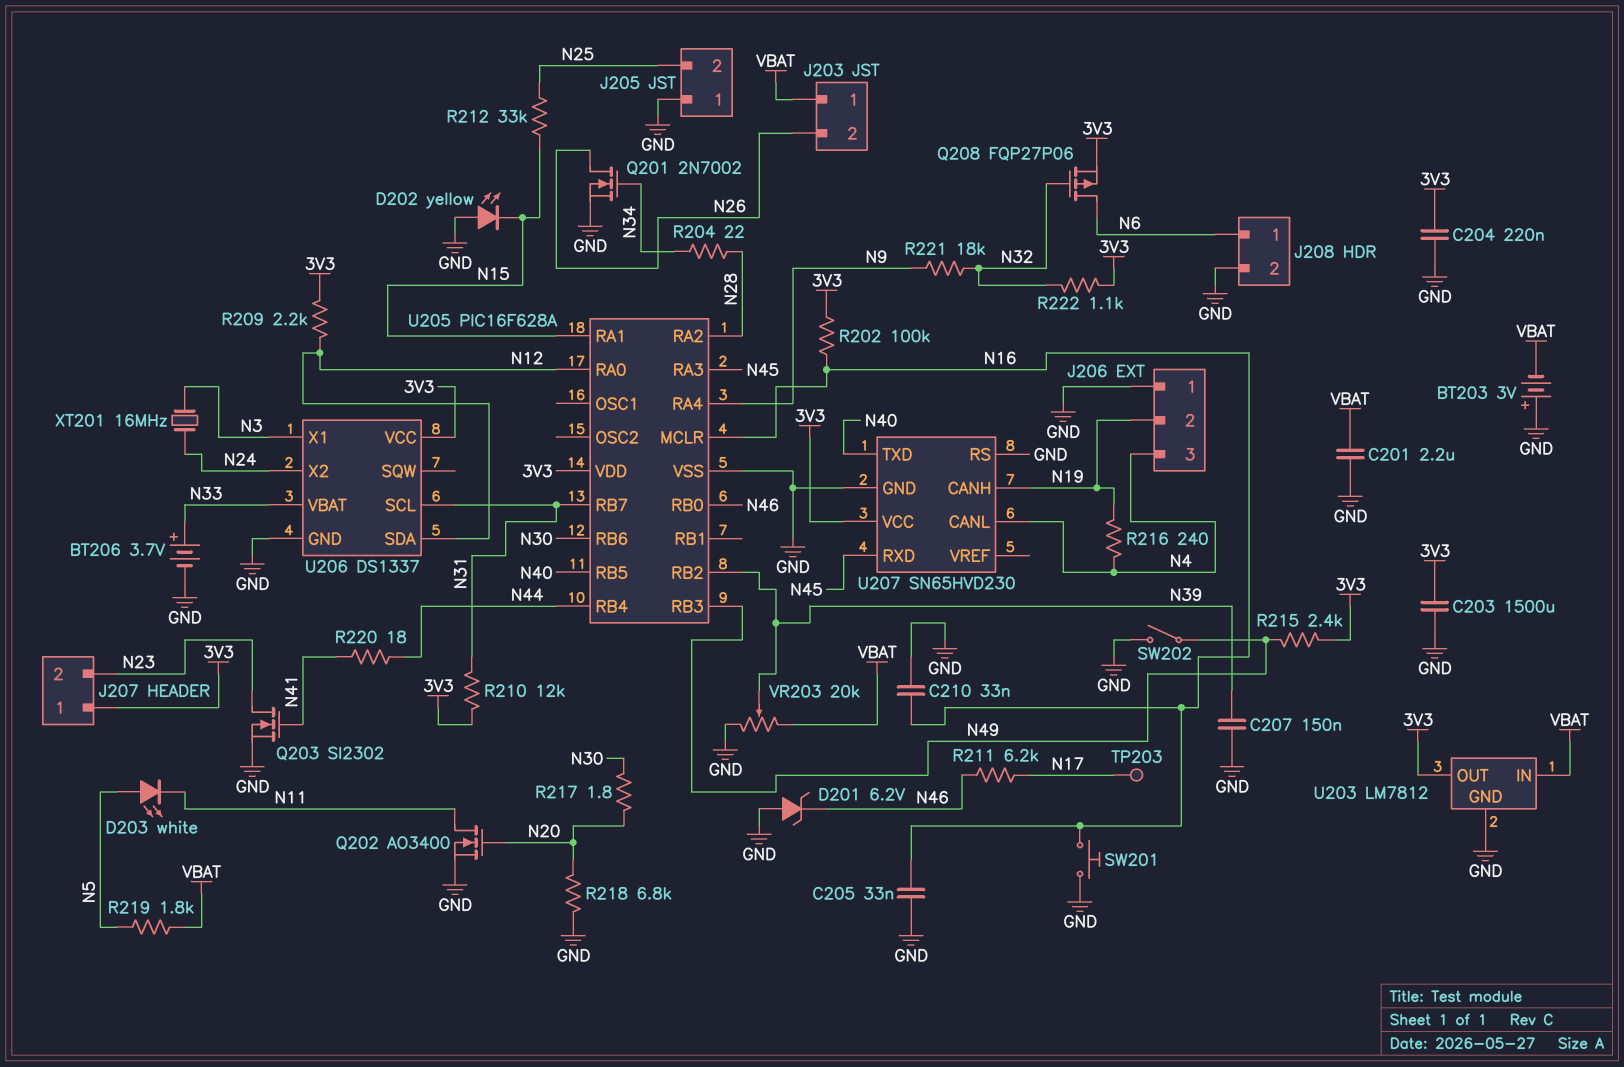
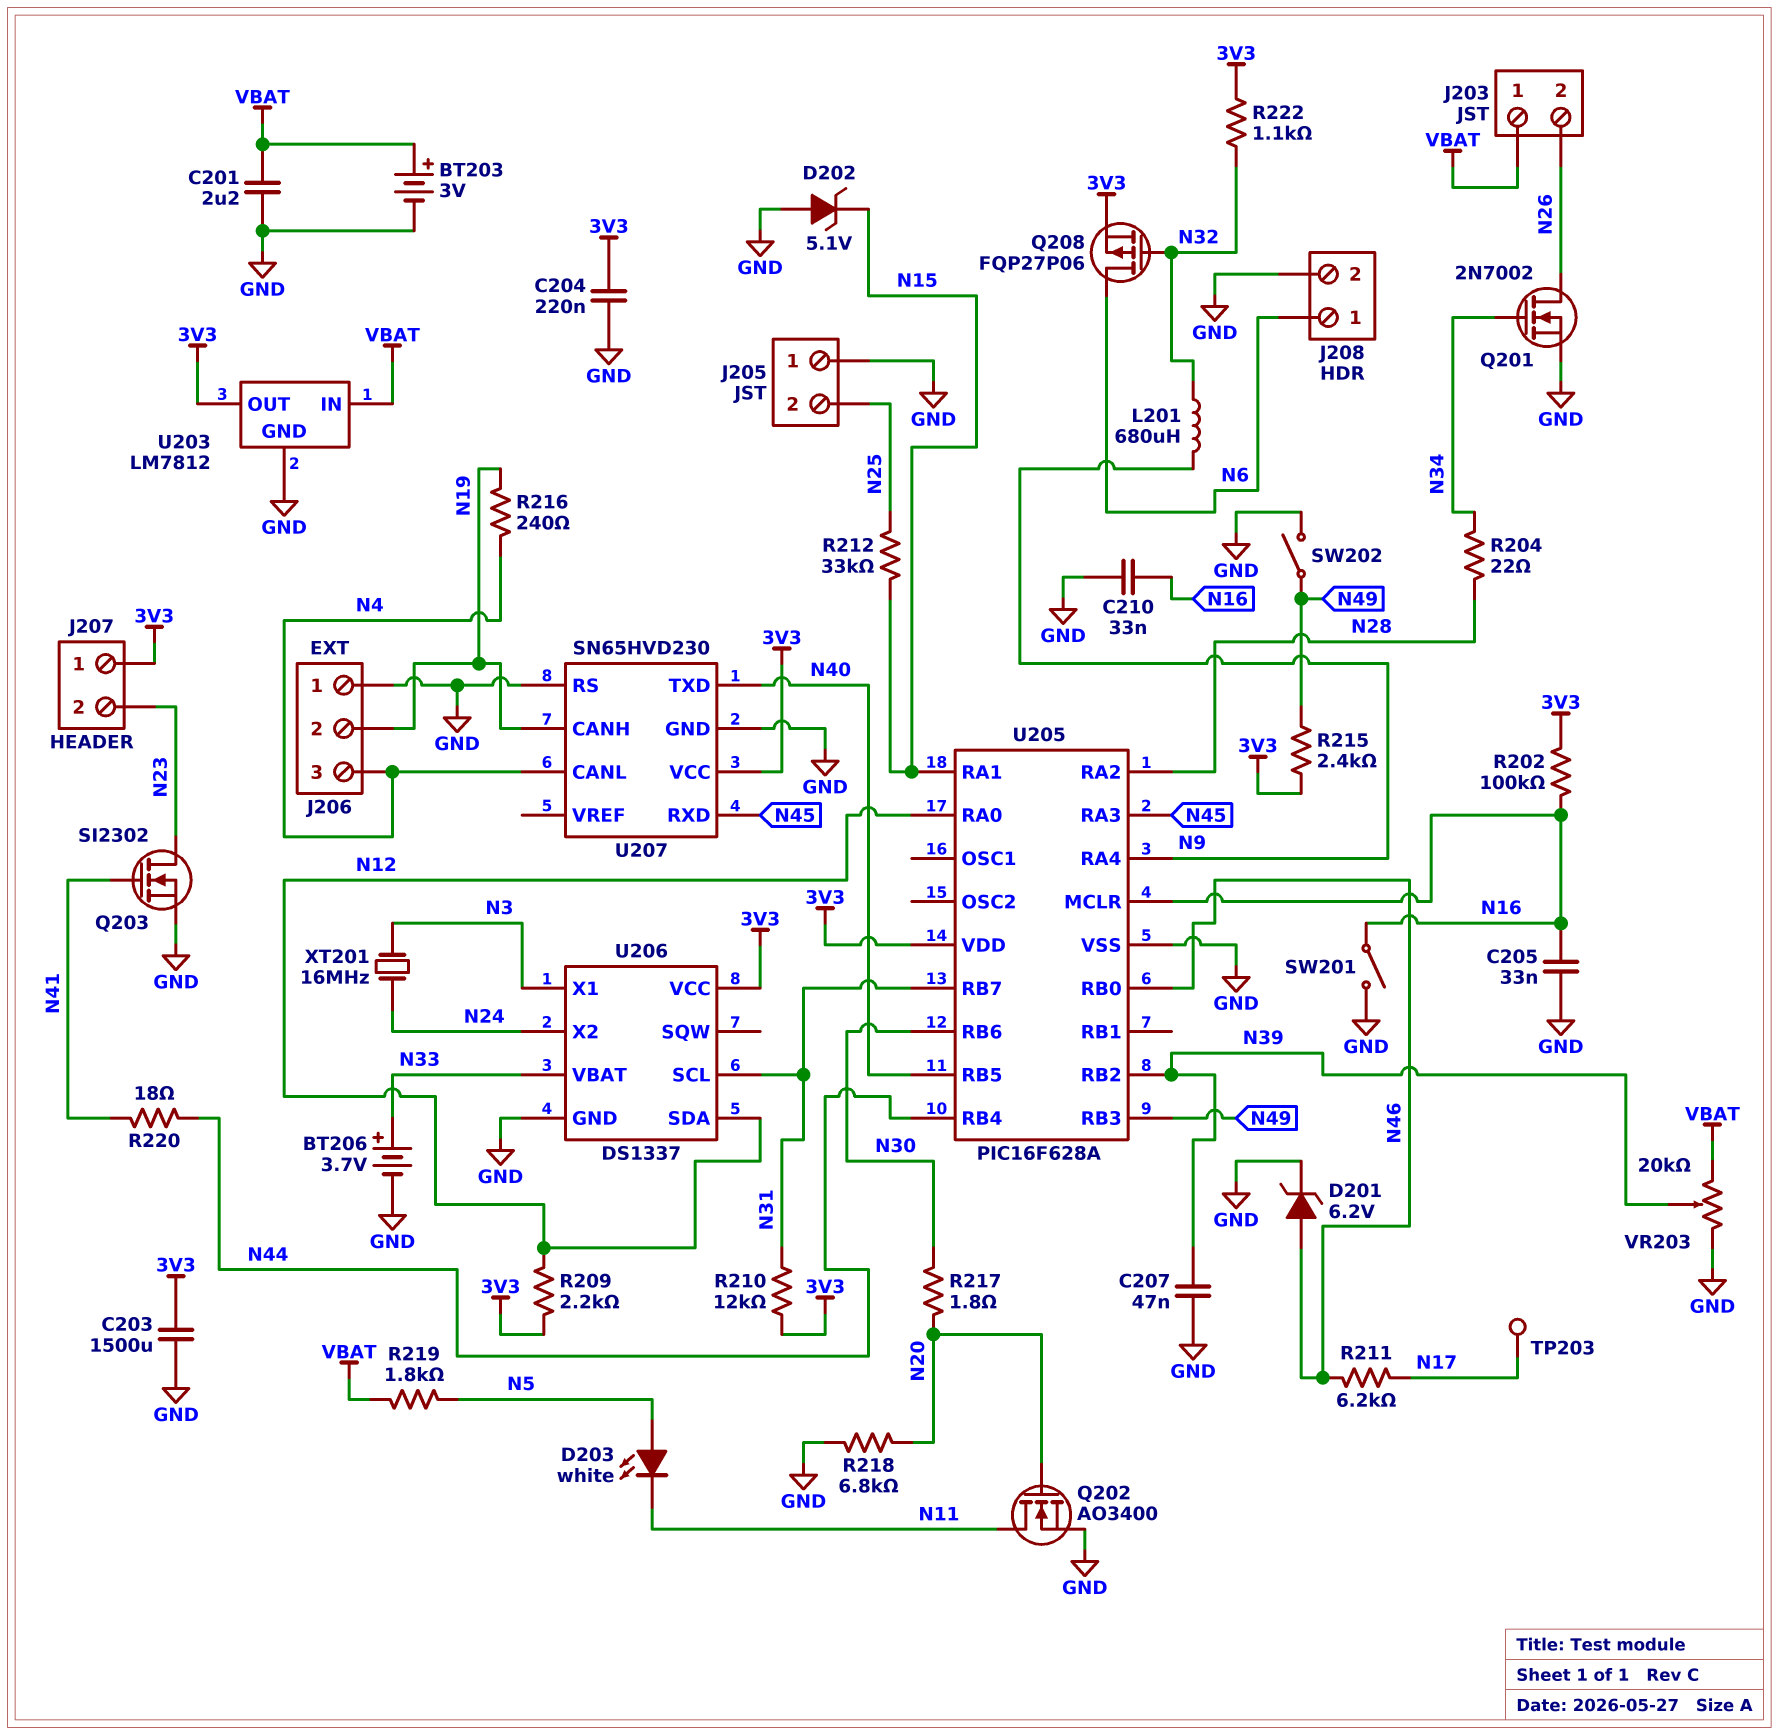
BT203: 3V (plus GND, minus VBAT) -> 3V (plus VBAT, minus GND)
C207: 150nF (GND, N39) -> 47nF (GND, N39)
D201: zener 6.2V (A GND, K N46) -> zener 6.2V (A N46, K GND)
D202: LED yellow (A GND, K N15) -> zener 5.1V (A GND, K N15)
L201: none -> 680uH (N9, N32)
R221: 18k (N9, N32) -> none
SW201: button (GND, N16) -> switch (GND, N16)

